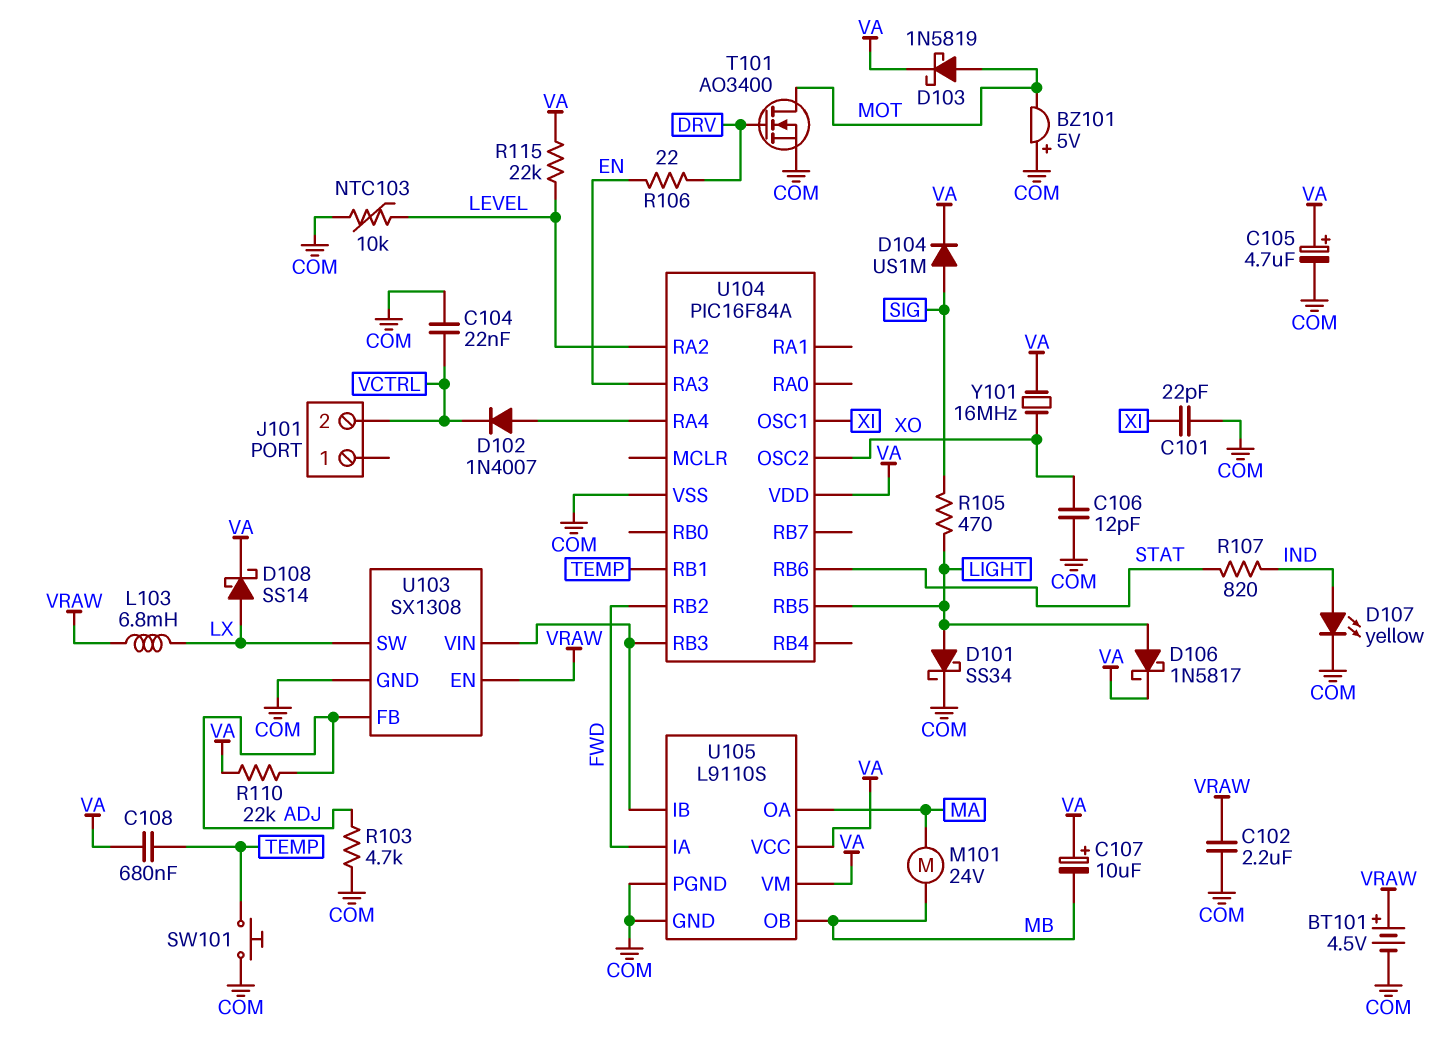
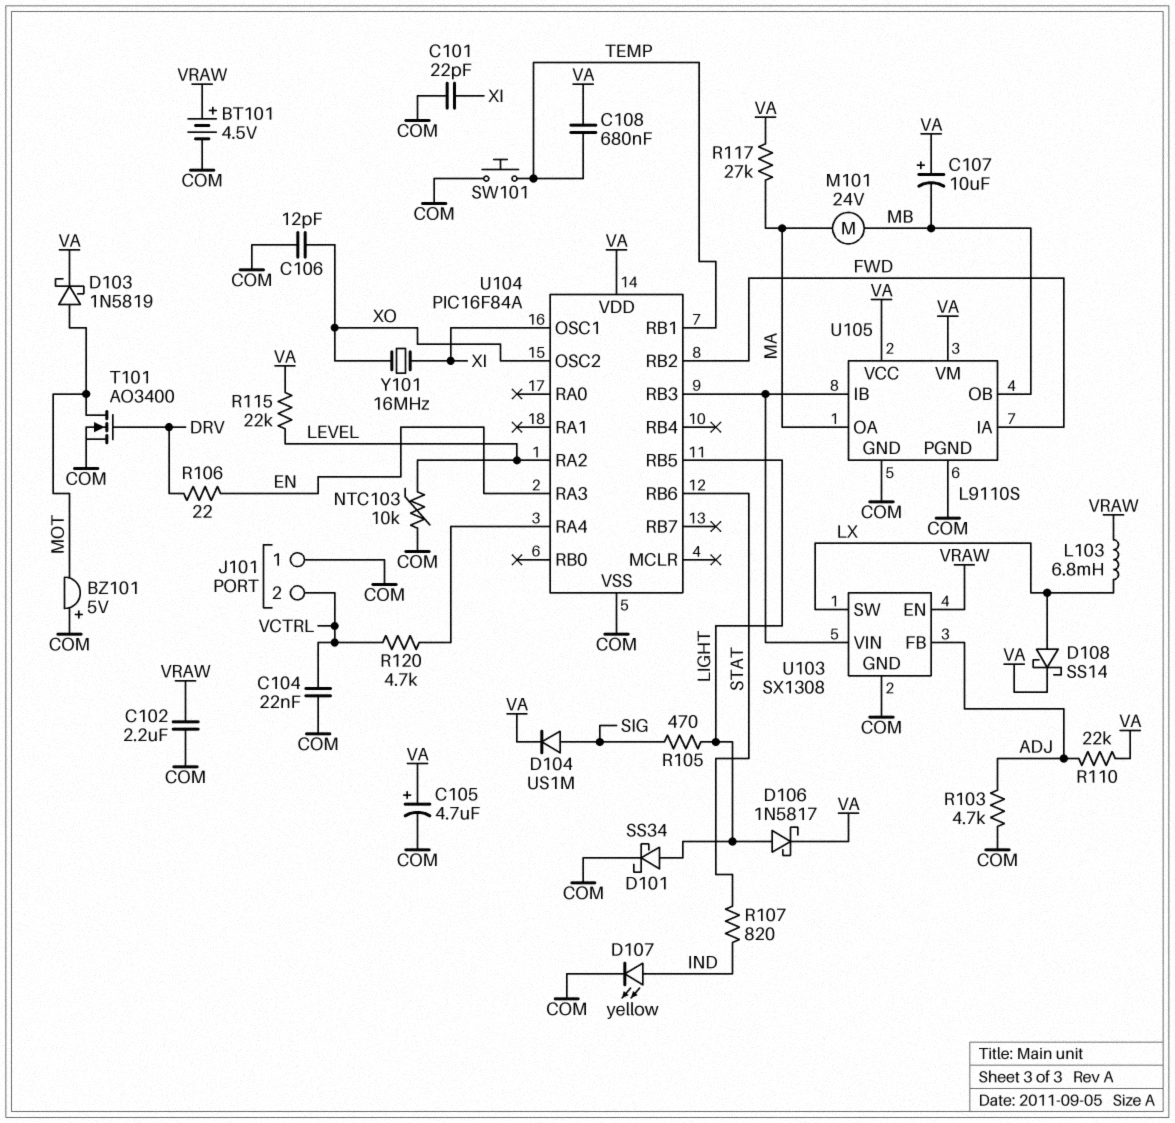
D102: diode 1N4007 (A U104/RA4, K VCTRL) -> none
J101 pin 1: none -> COM
R117: none -> 27k (MA, VA)
R120: none -> 4.7k (U104/RA4, VCTRL)
Y101: 16MHz (VA, XO) -> 16MHz (XI, XO)

